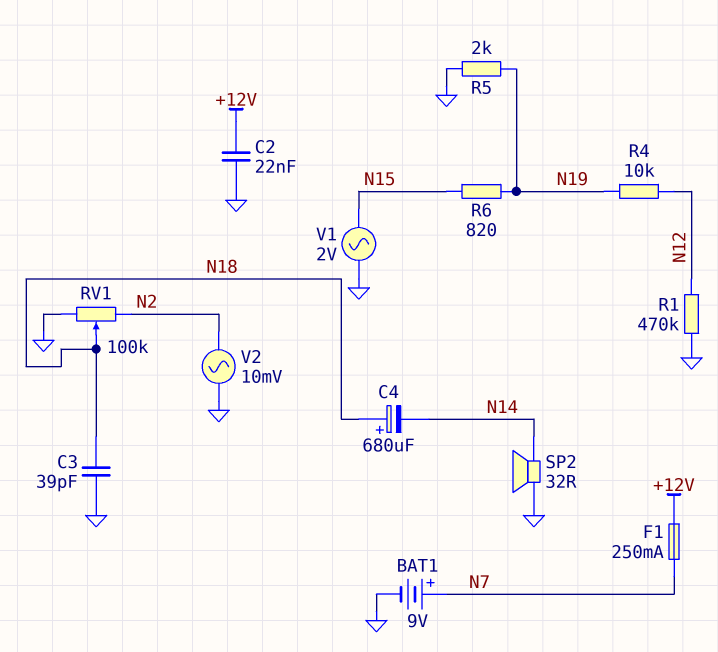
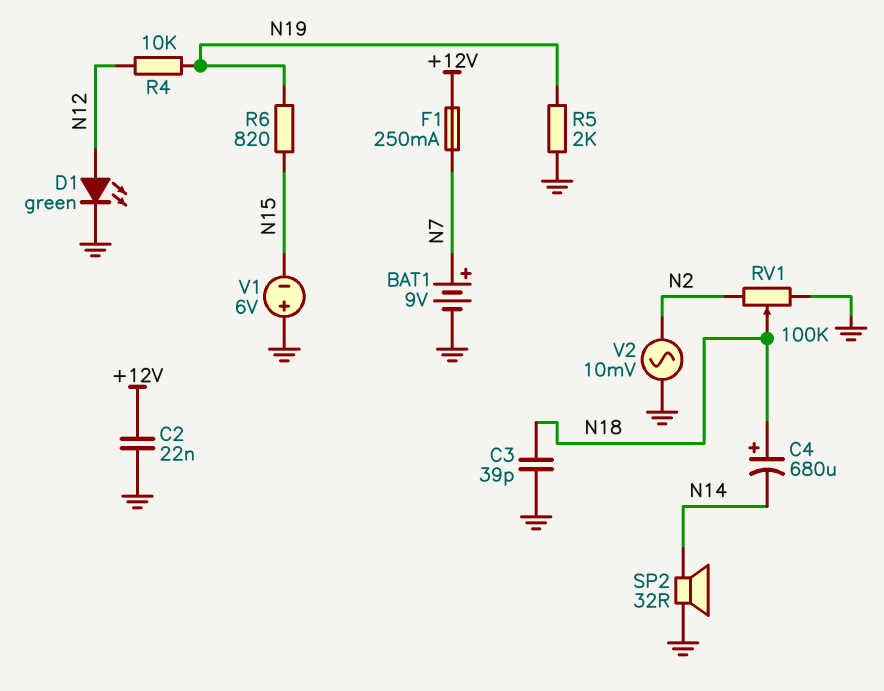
D1: none -> LED green (A N12, K GND)
R1: 470k (GND, N12) -> none
V1: AC 2V (GND, N15) -> 6V (plus GND, minus N15)

